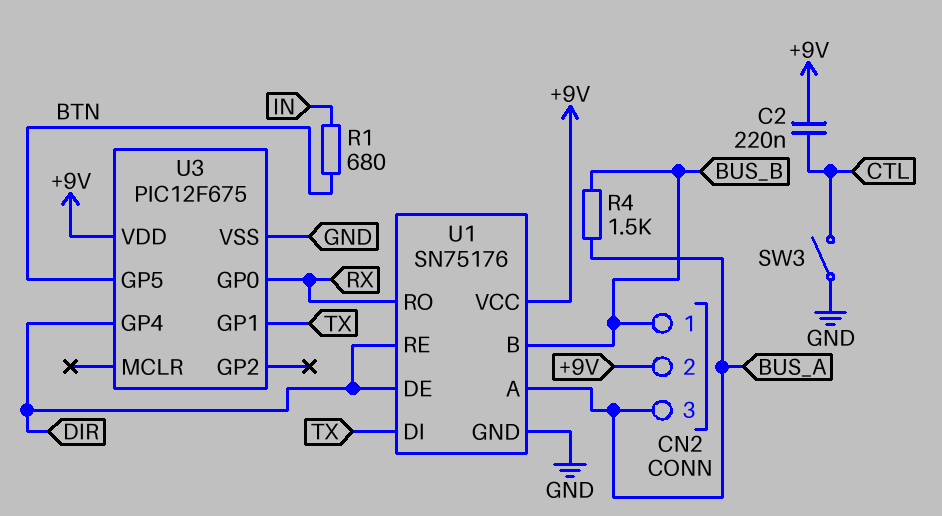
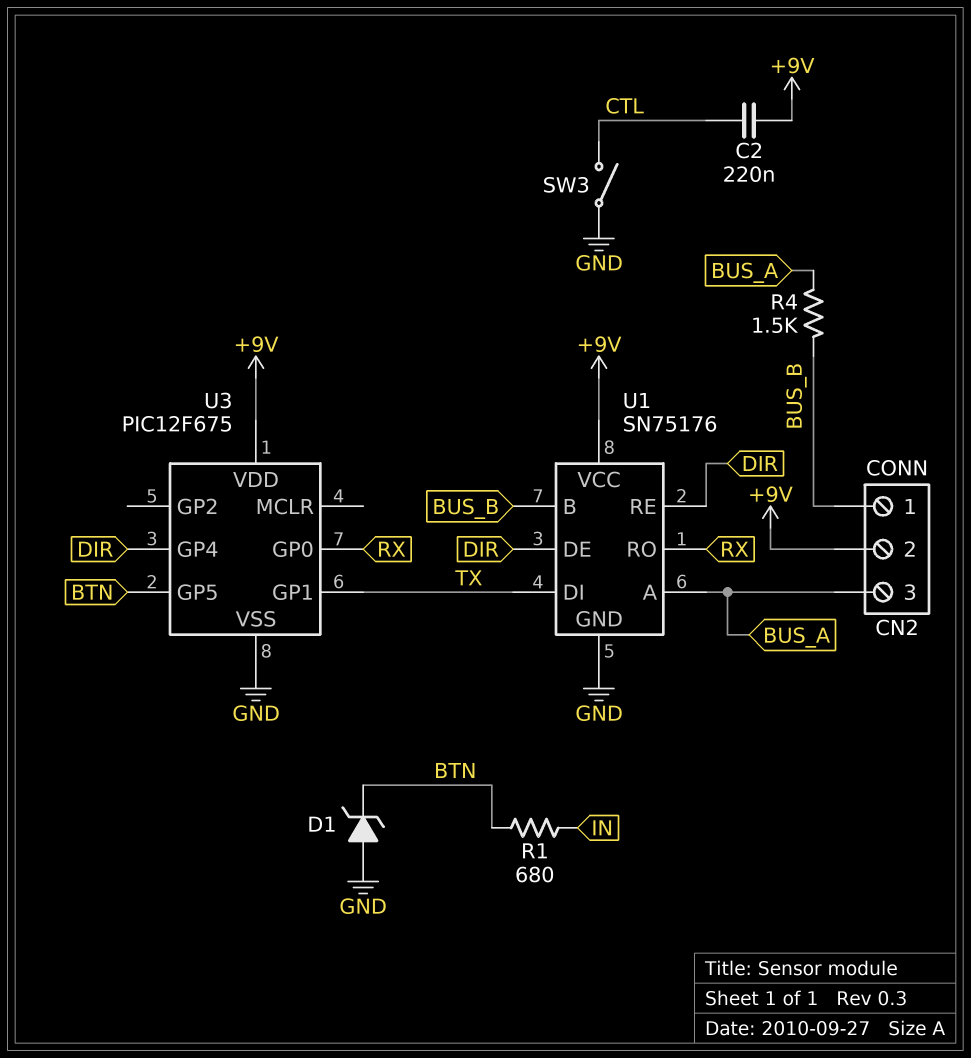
D1: none -> zener (A GND, K BTN)

